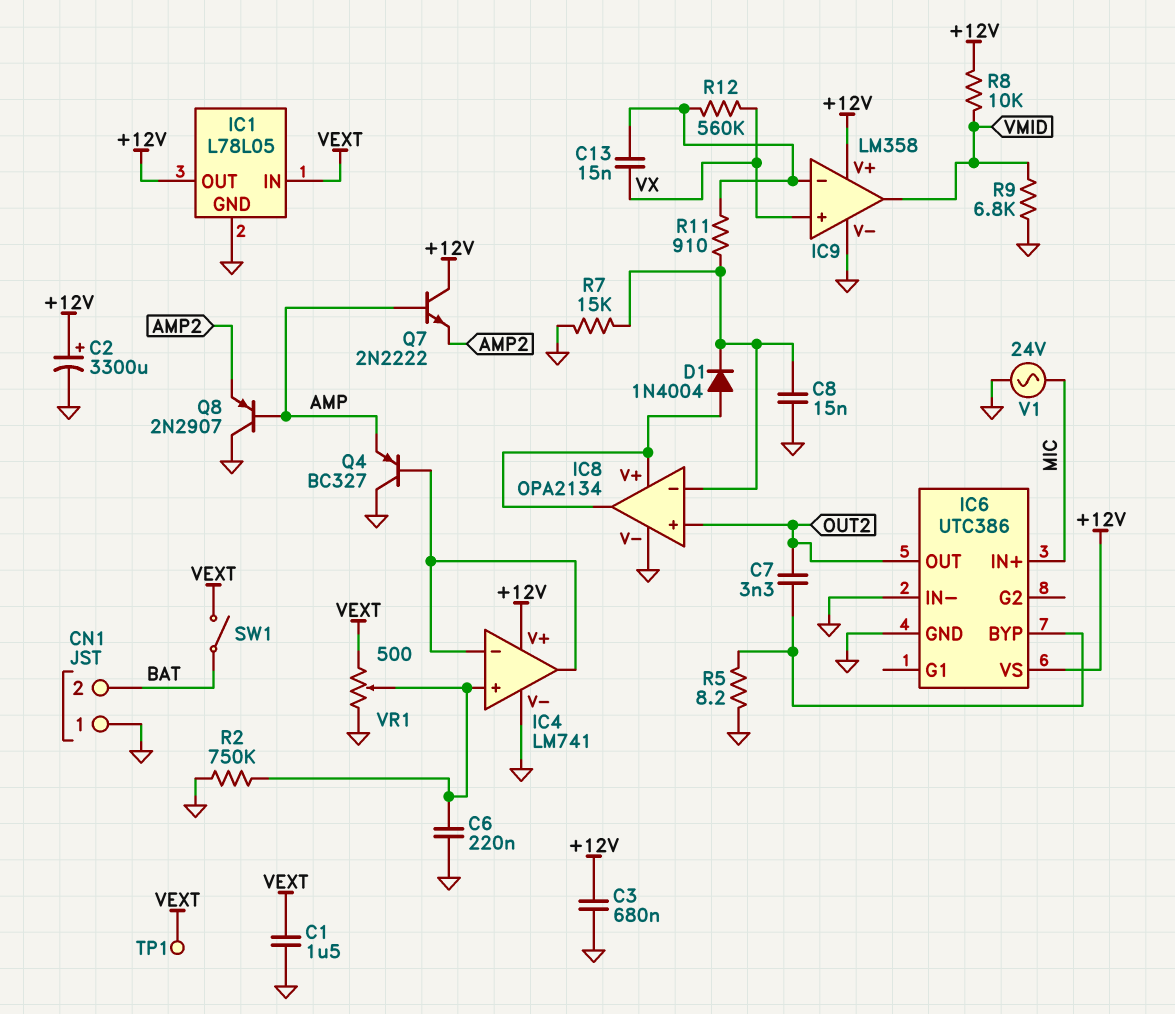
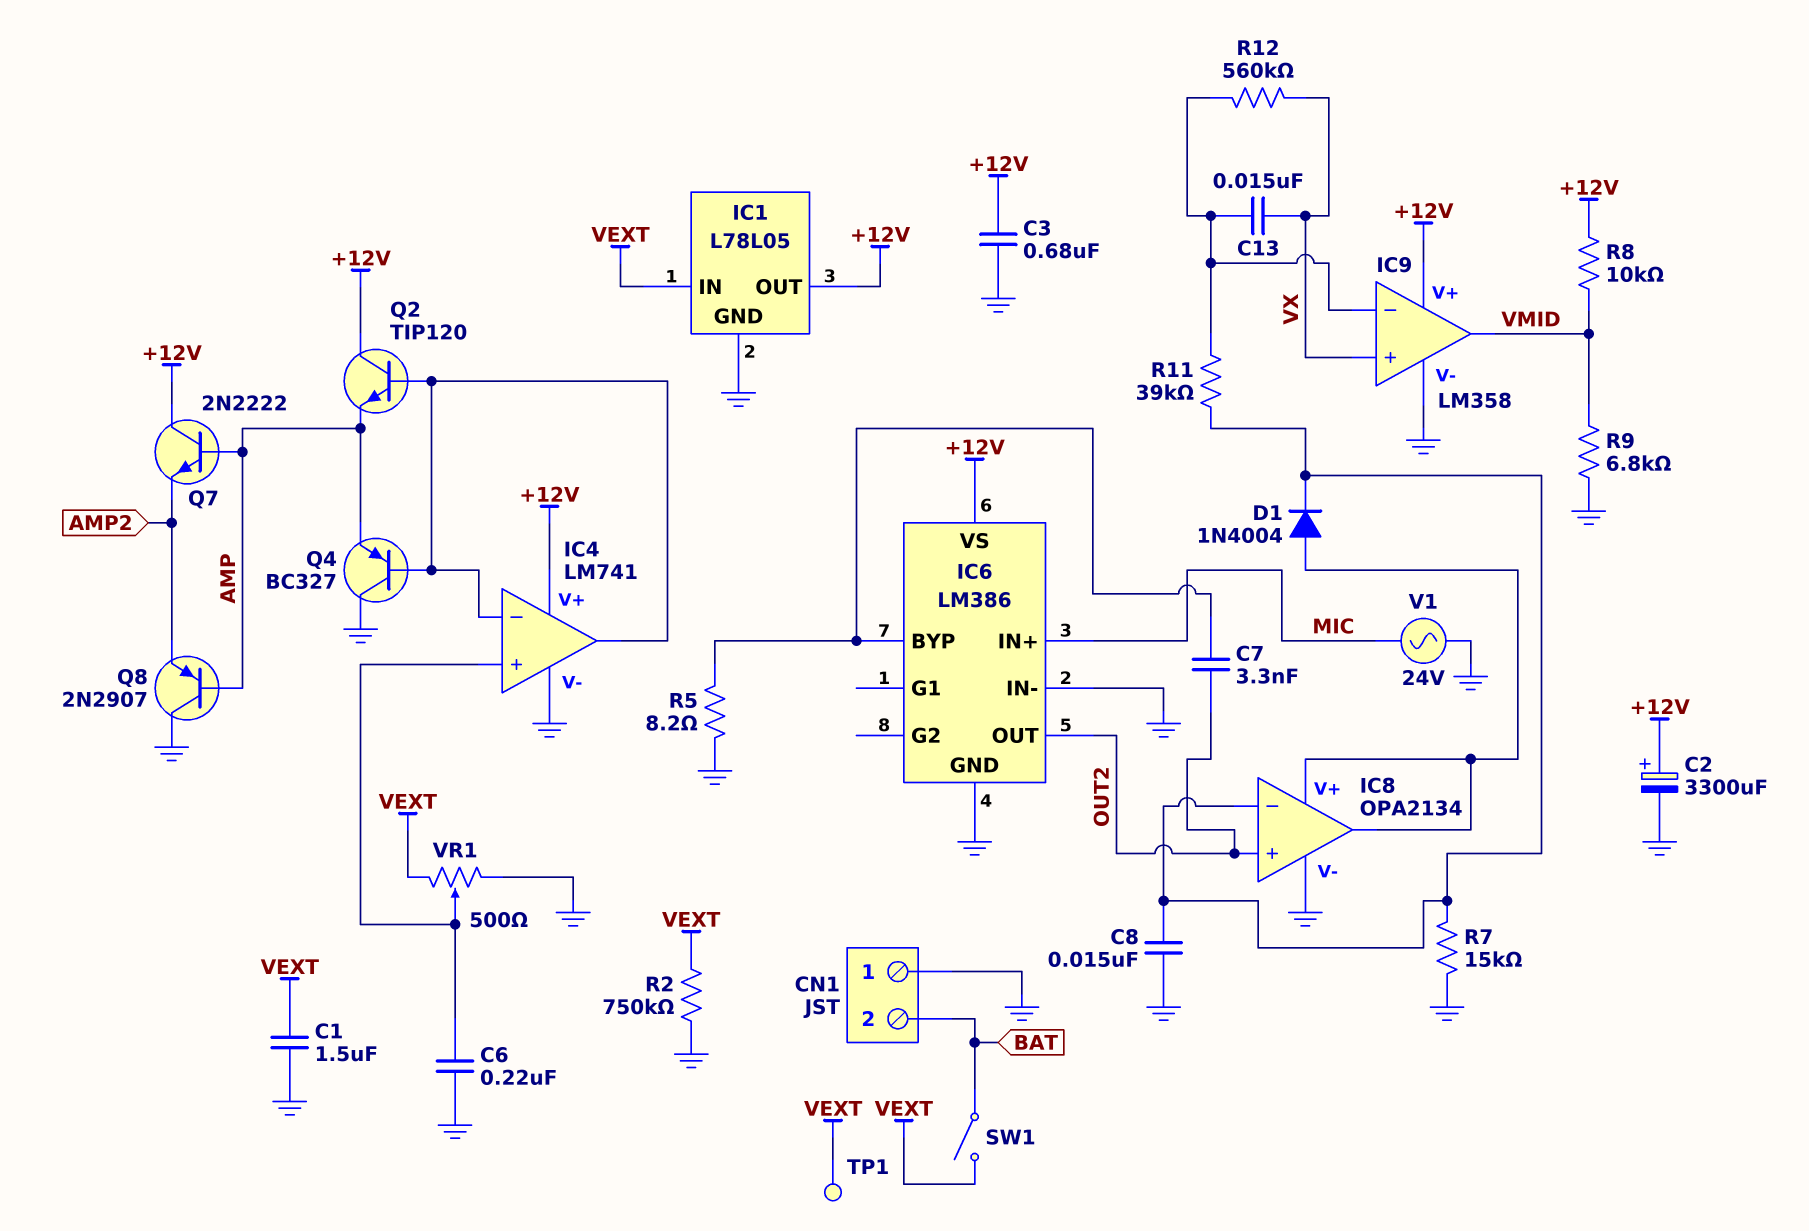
IC6: UTC386 -> LM386
Q2: none -> NPN TIP120 (B IC4/in-, C +12V, E AMP)
R2: 750k (GND, IC4/in+) -> 750k (GND, VEXT)
R11: 910 (IC8/in-, IC9/in-) -> 39k (IC8/in-, IC9/in-)

